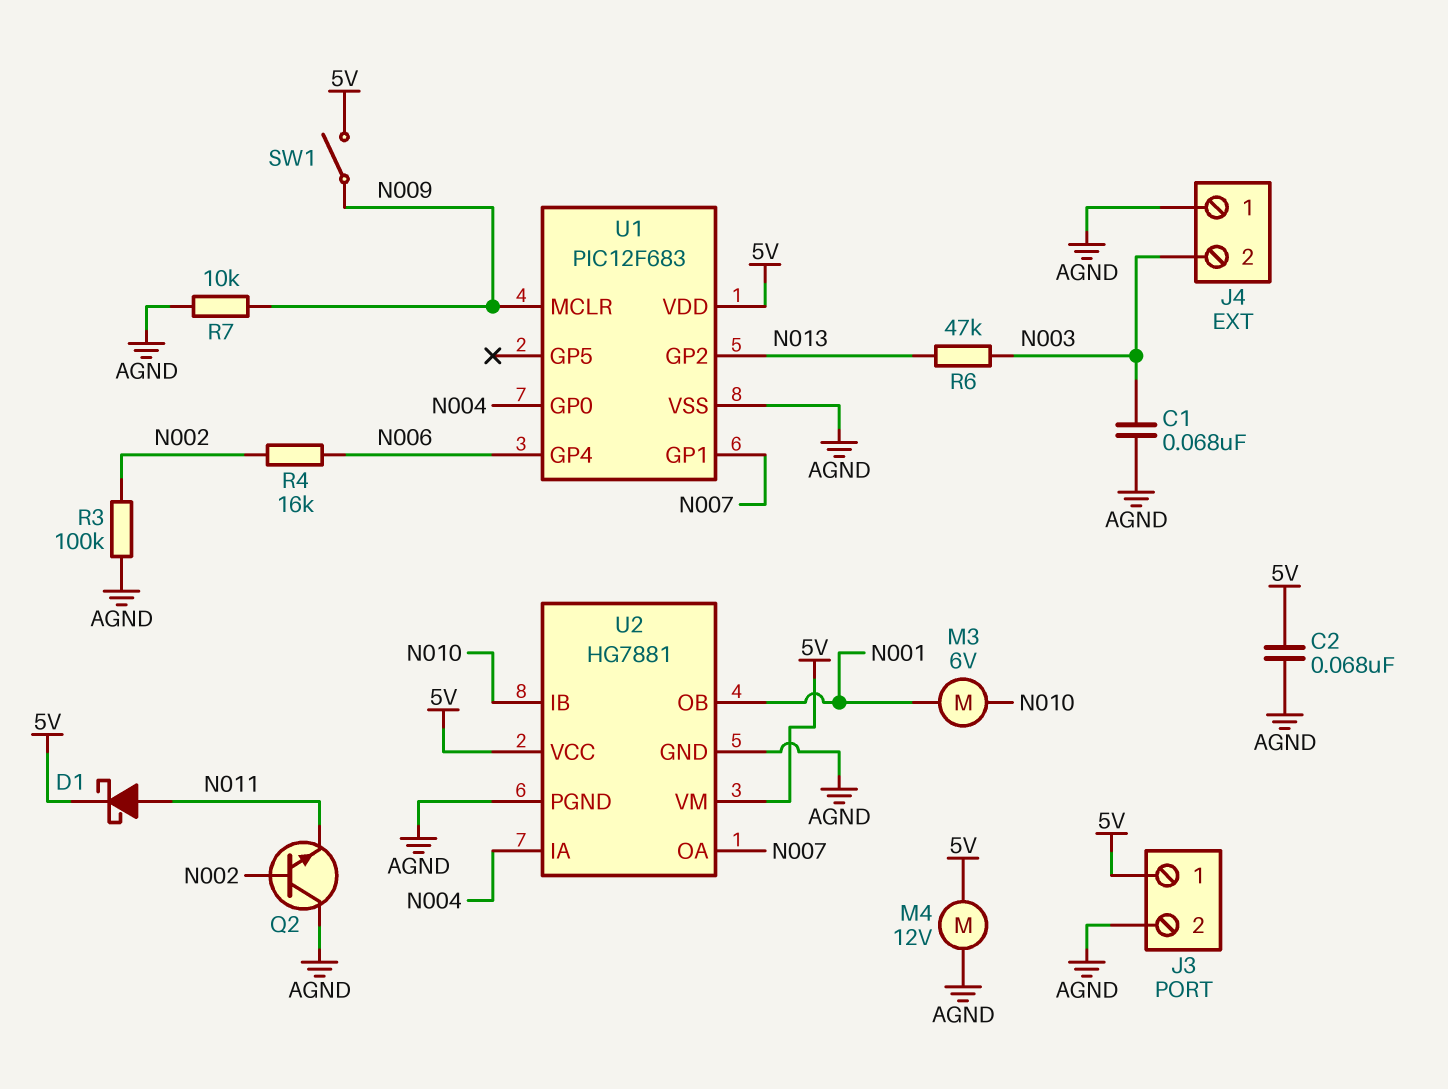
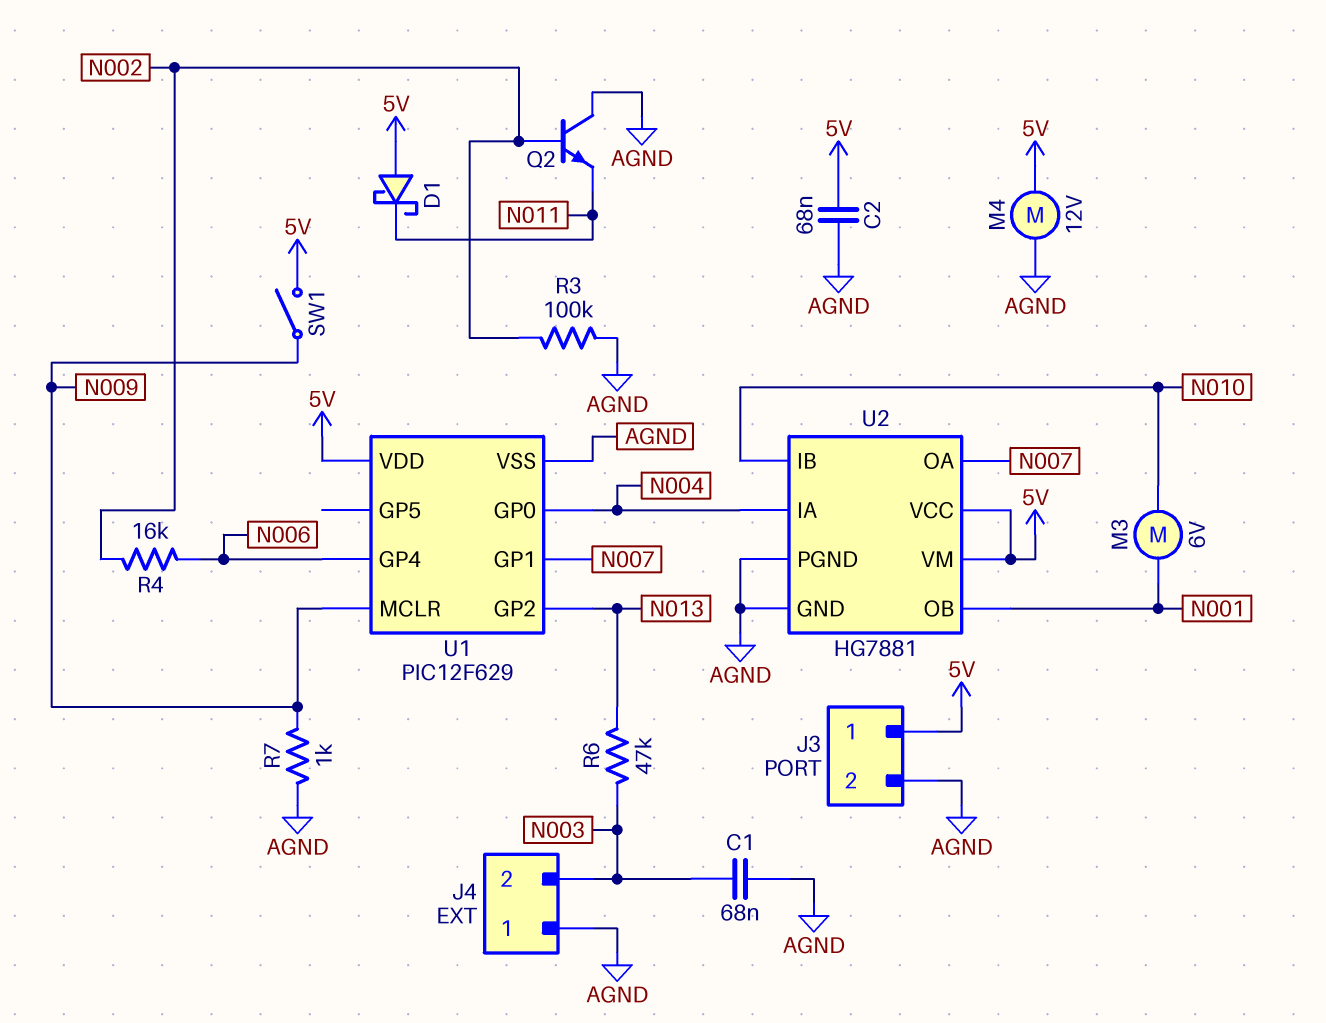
D1: schottky (A N011, K 5V) -> schottky (A 5V, K N011)
R7: 10k (AGND, N009) -> 1k (AGND, N009)
U1: PIC12F683 -> PIC12F629

